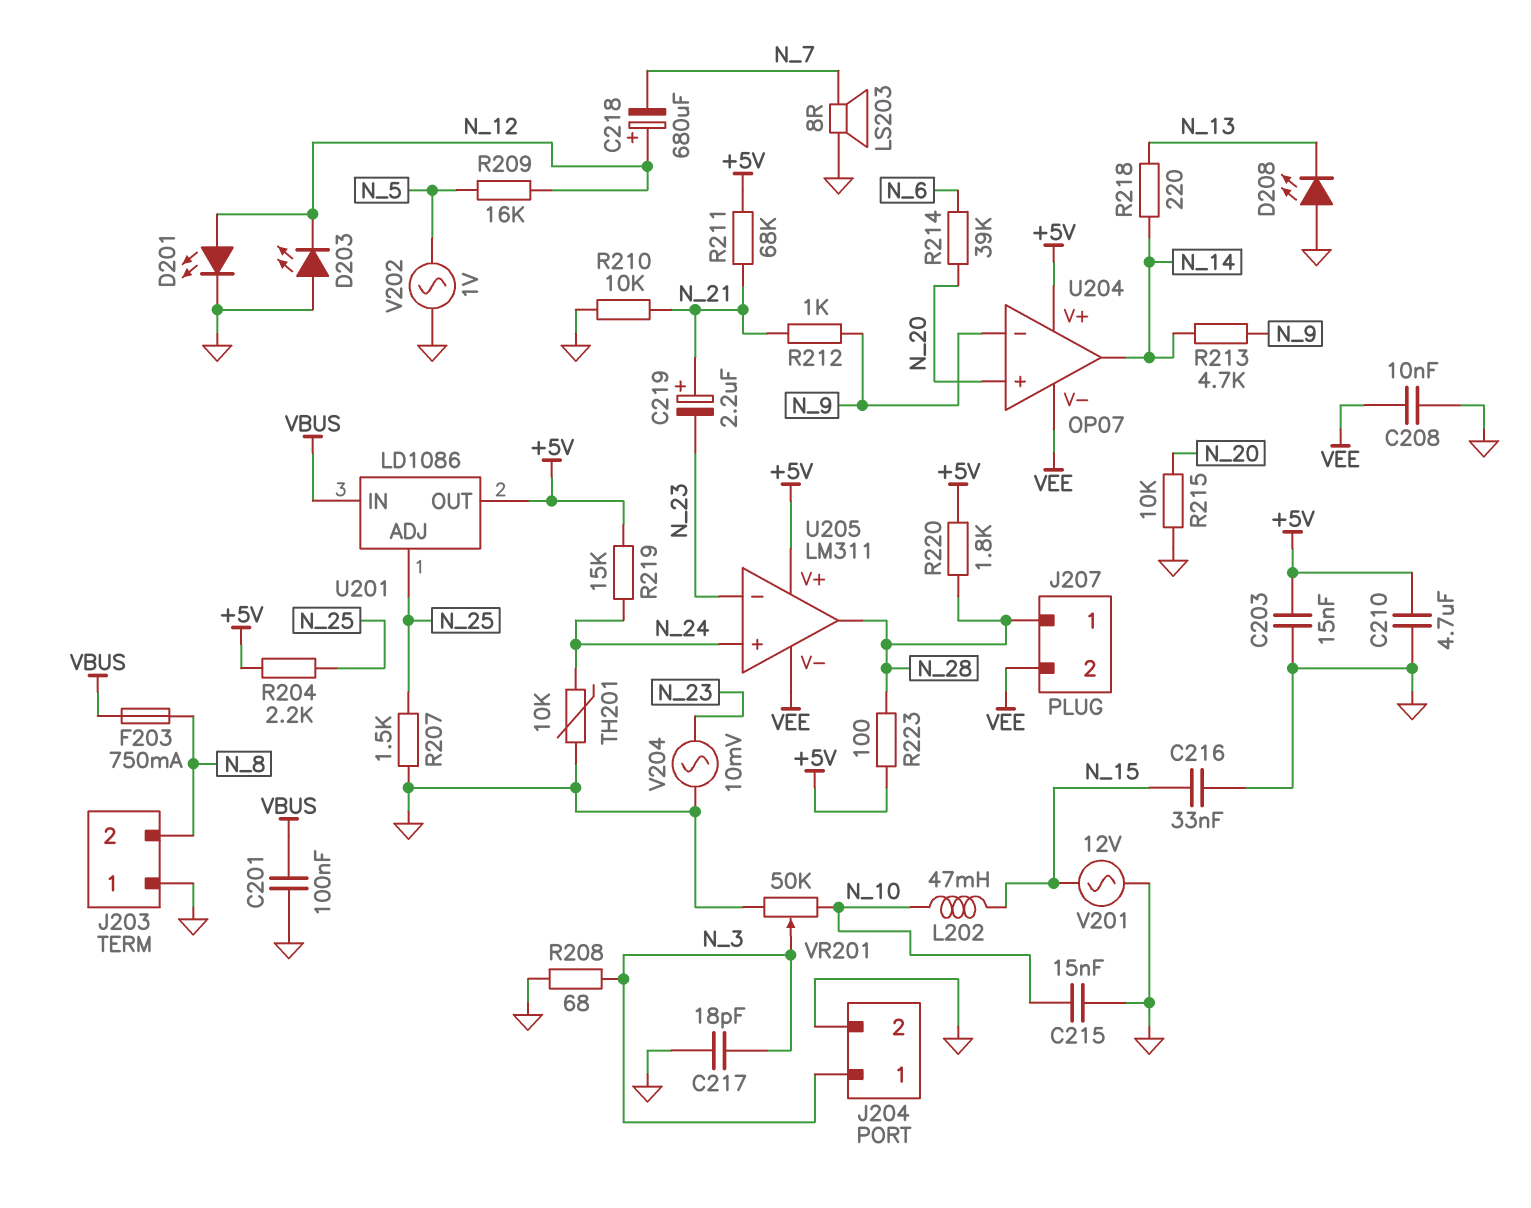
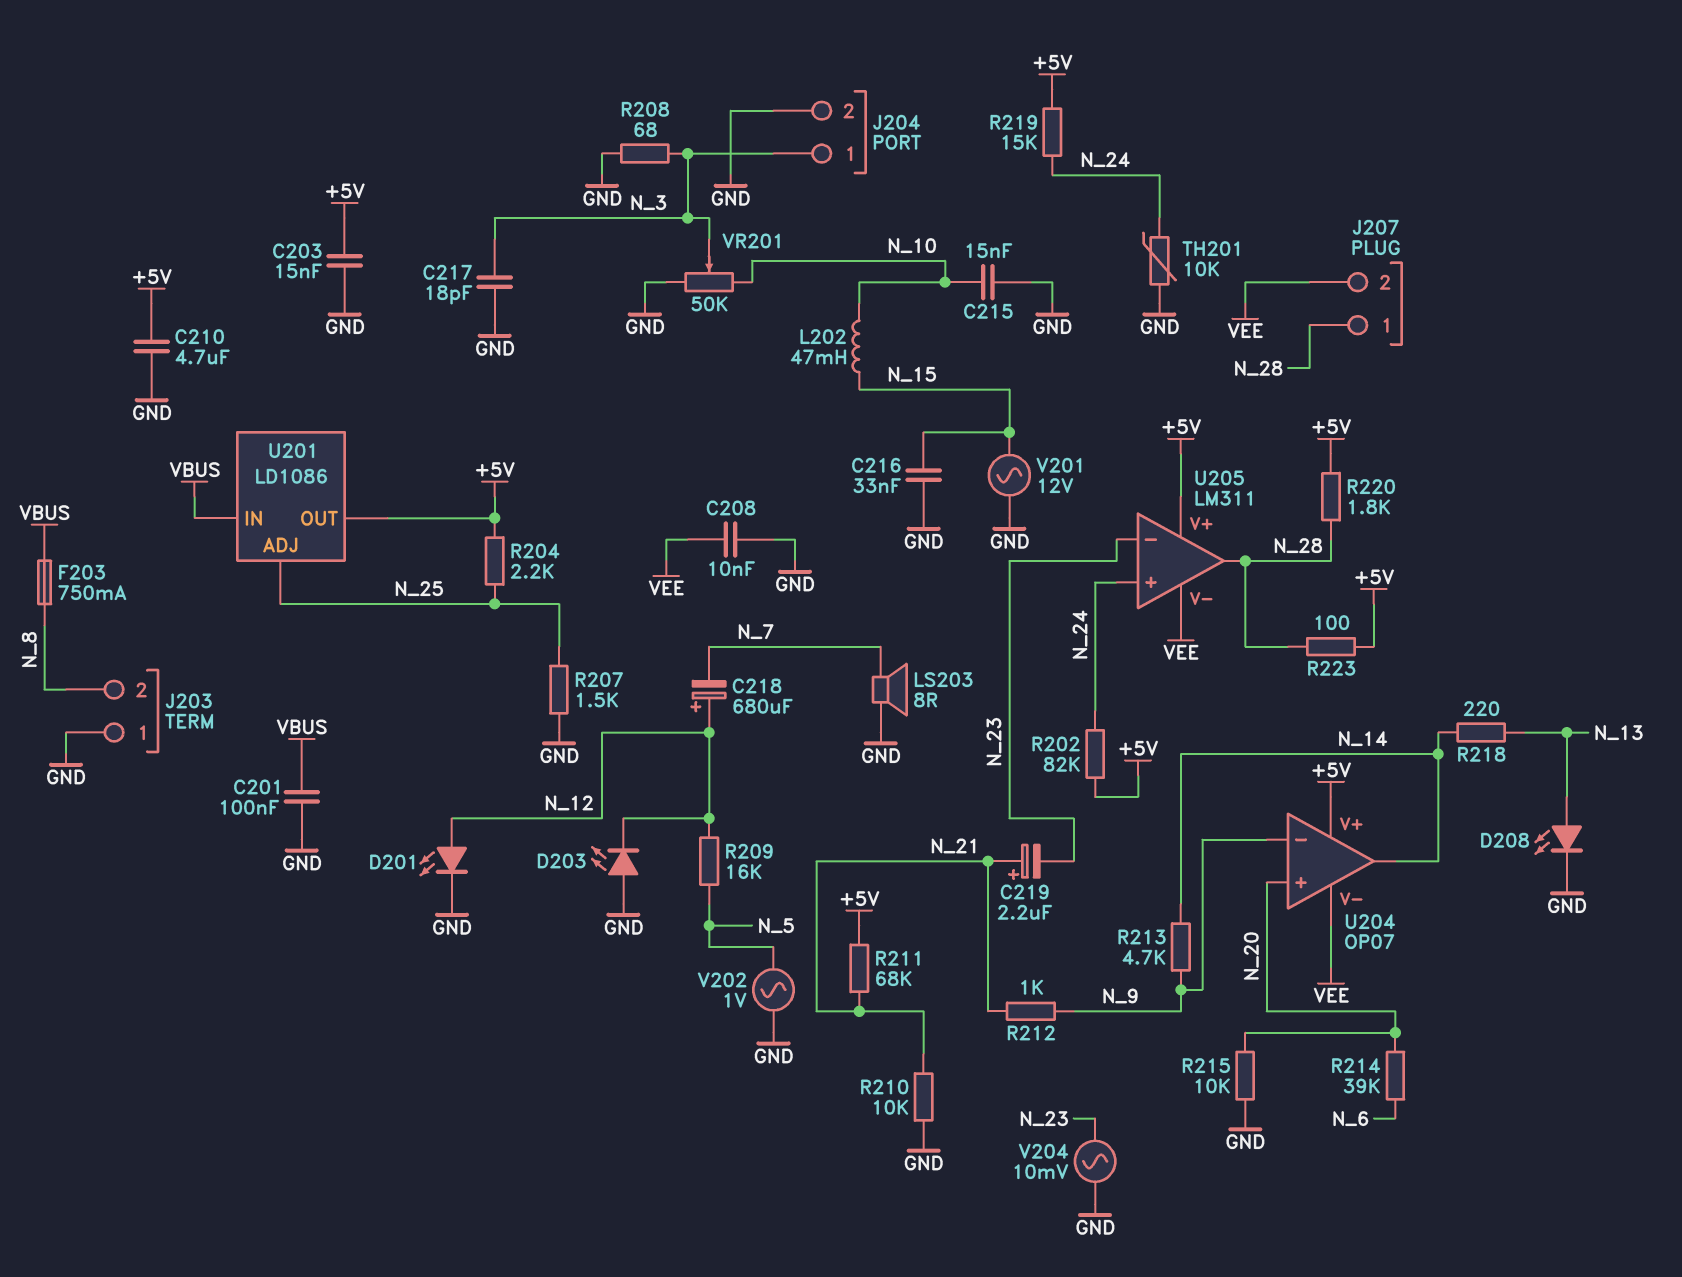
D208: LED (A GND, K N_13) -> LED (A N_13, K GND)
R202: none -> 82k (+5V, N_24)

